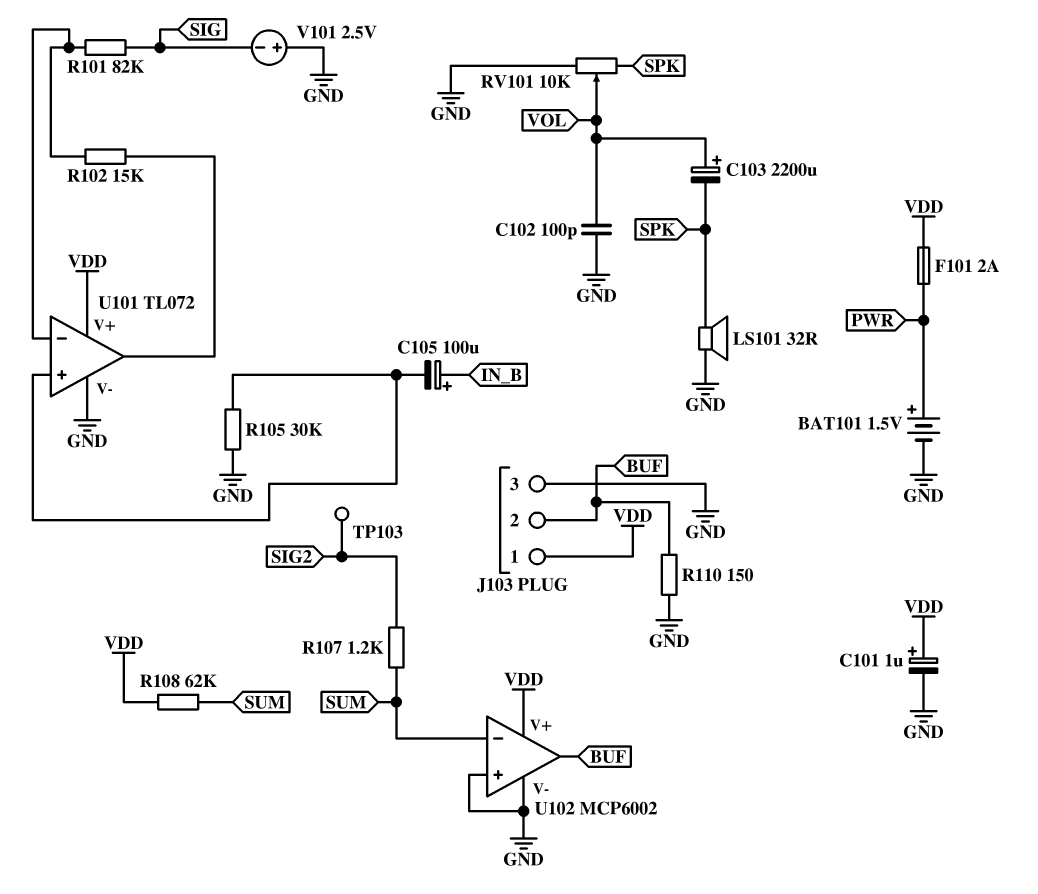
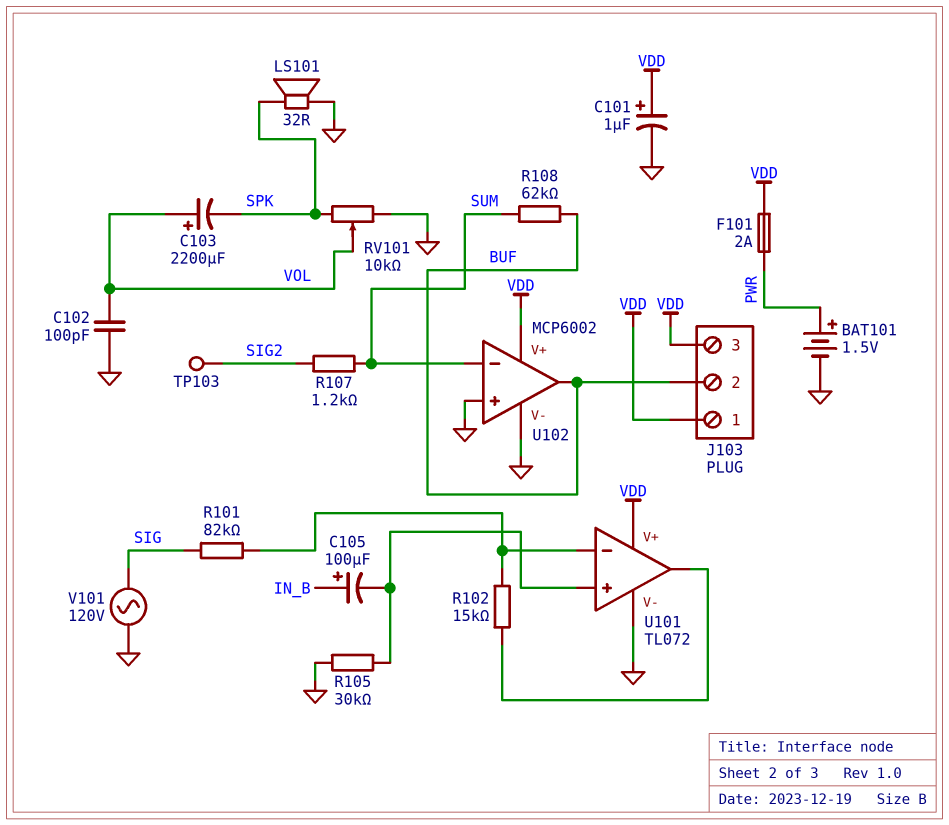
J103 pin 3: GND -> VDD
R108: 62k (SUM, VDD) -> 62k (BUF, SUM)
R110: 150 (BUF, GND) -> none
V101: 2.5V (plus GND, minus SIG) -> AC 120V (GND, SIG)

